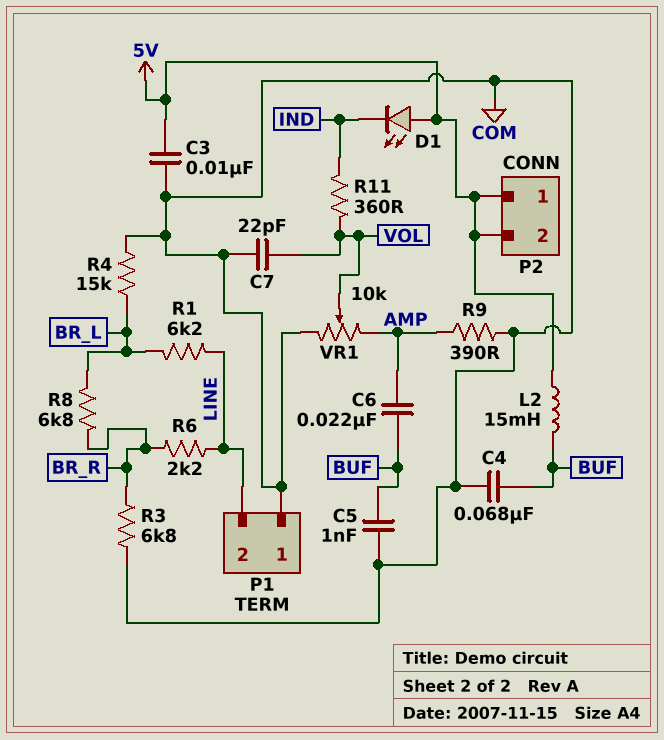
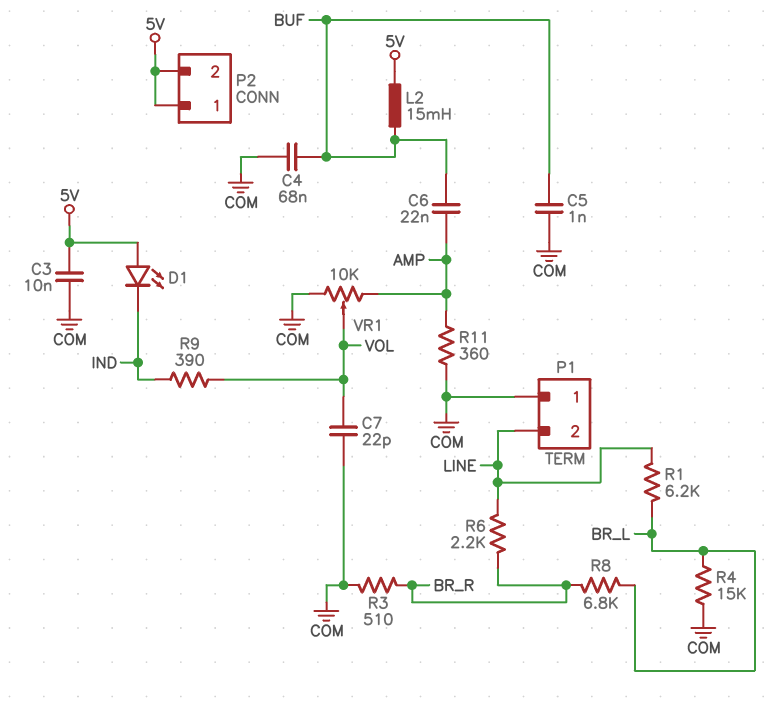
R3: 6.8k (BR_R, COM) -> 510 (BR_R, COM)
R9: 390 (AMP, COM) -> 390 (IND, VOL)
R11: 360 (IND, VOL) -> 360 (AMP, COM)

